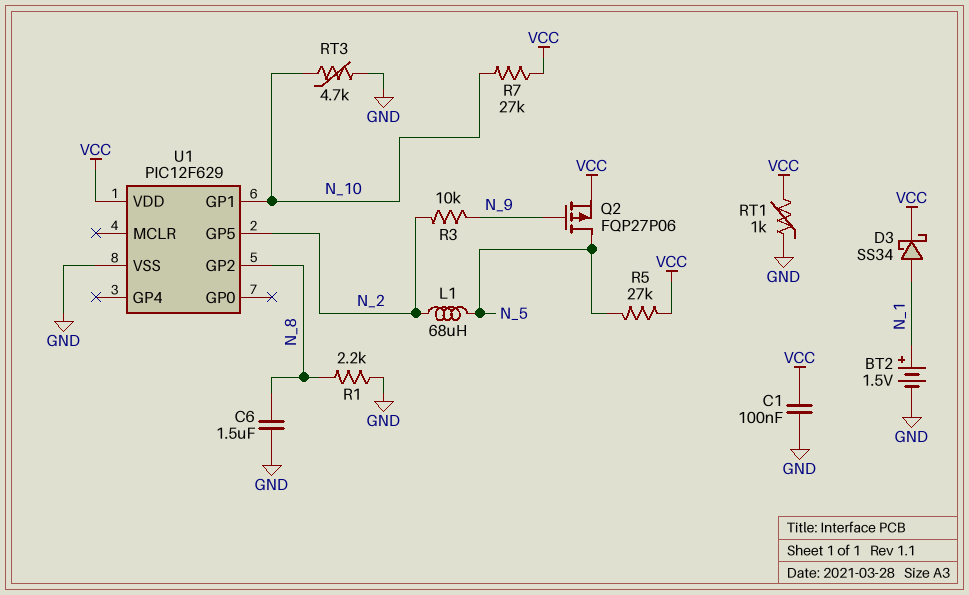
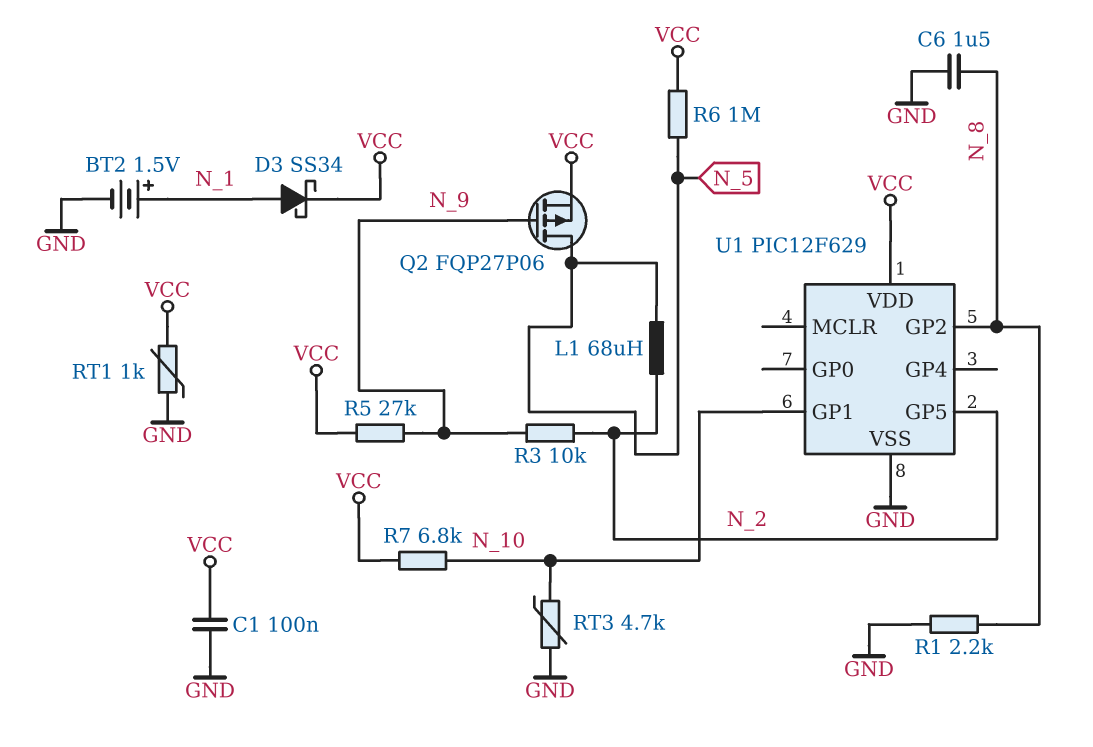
R5: 27k (N_5, VCC) -> 27k (N_9, VCC)
R6: none -> 1M (N_5, VCC)
R7: 27k (N_10, VCC) -> 6.8k (N_10, VCC)

